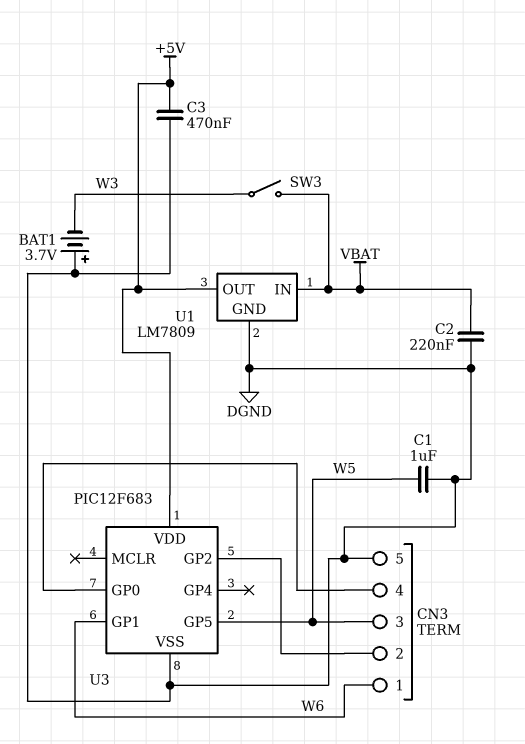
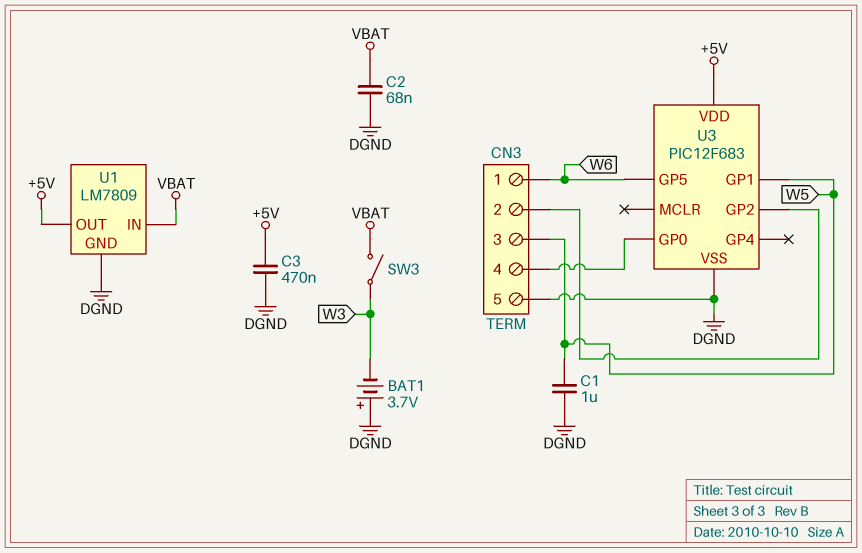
C2: 220nF (DGND, VBAT) -> 68nF (DGND, VBAT)
U3 pin GP1: W6 -> W5
U3 pin GP5: W5 -> W6

